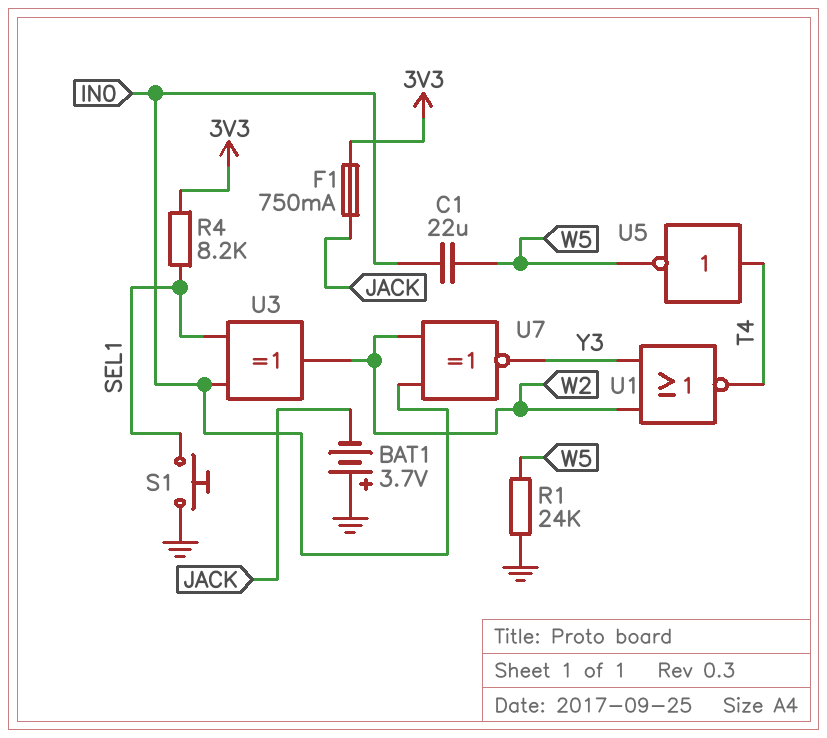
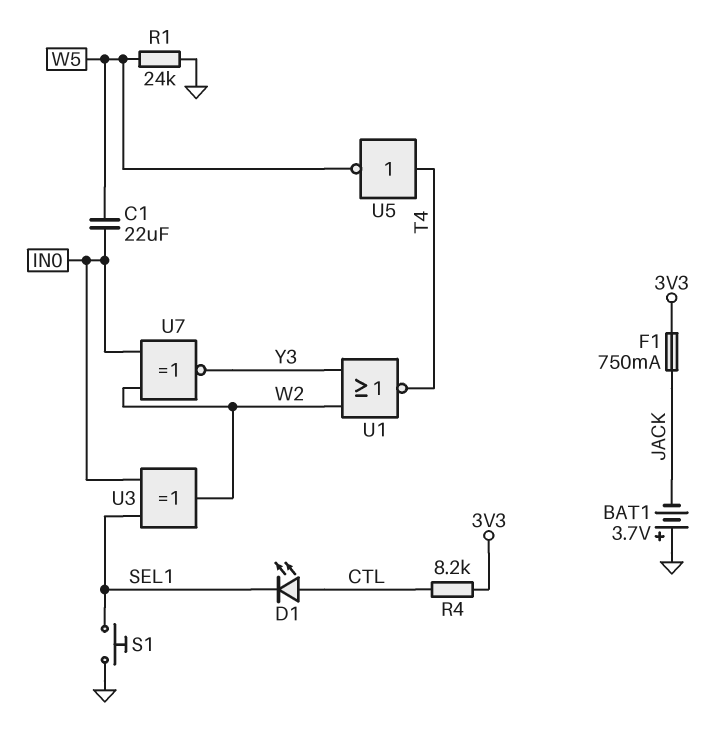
D1: none -> LED (A CTL, K SEL1)
R4: 8.2k (3V3, SEL1) -> 8.2k (3V3, CTL)

